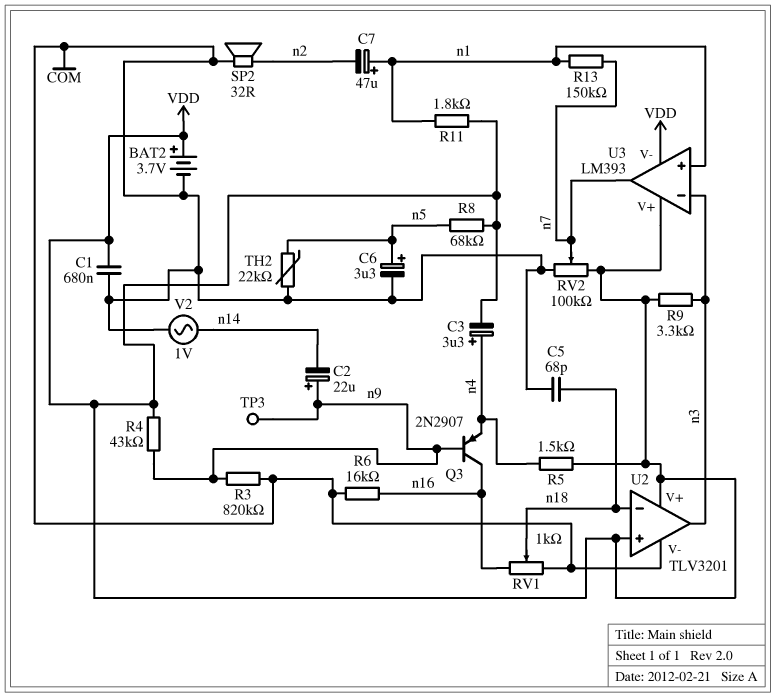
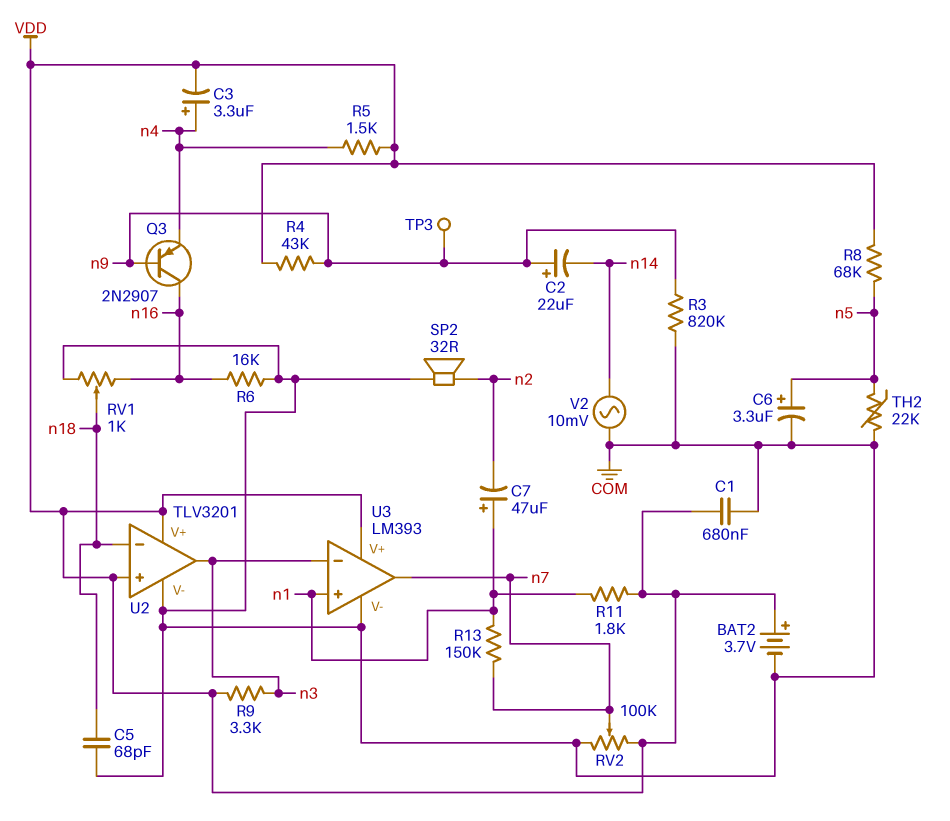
U3 pin V-: VDD -> COM
V2: AC 1V (COM, n14) -> AC 10mV (COM, n14)

